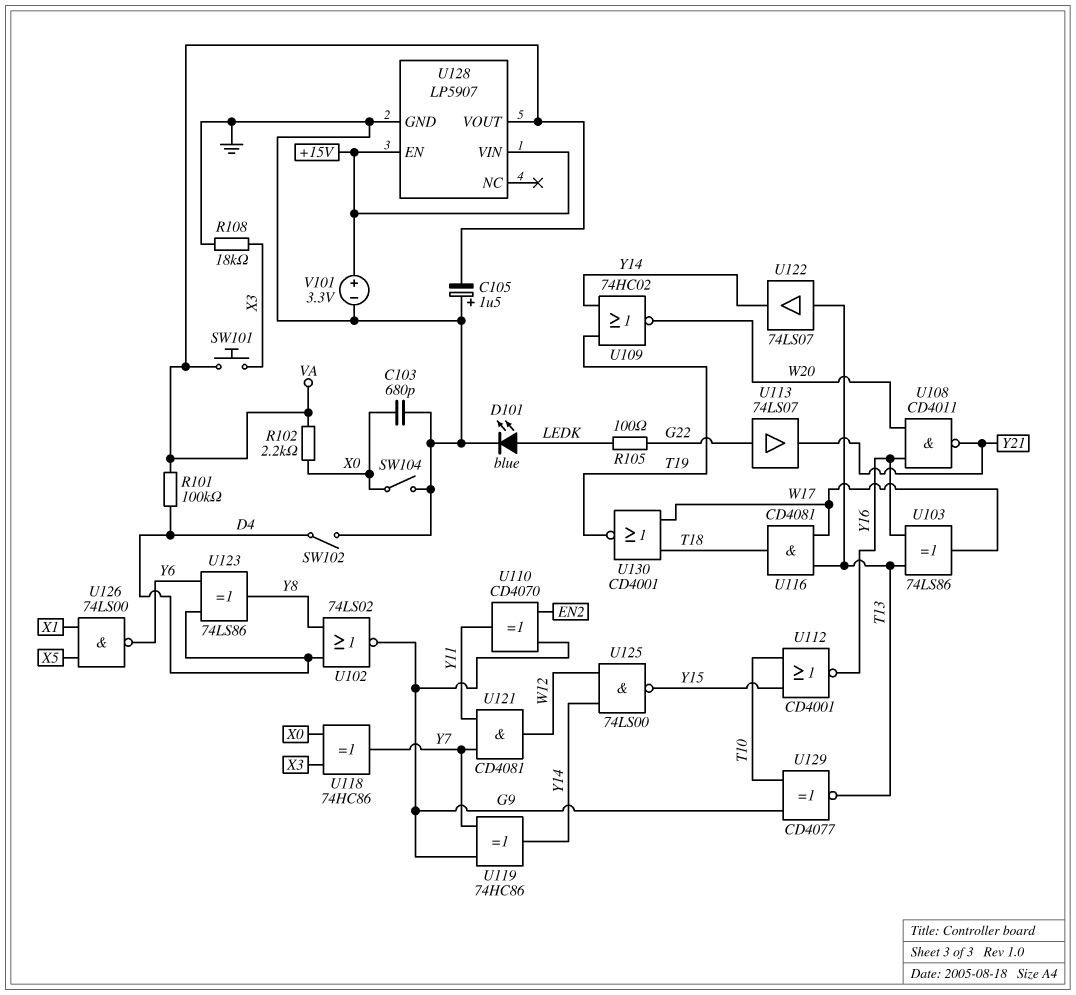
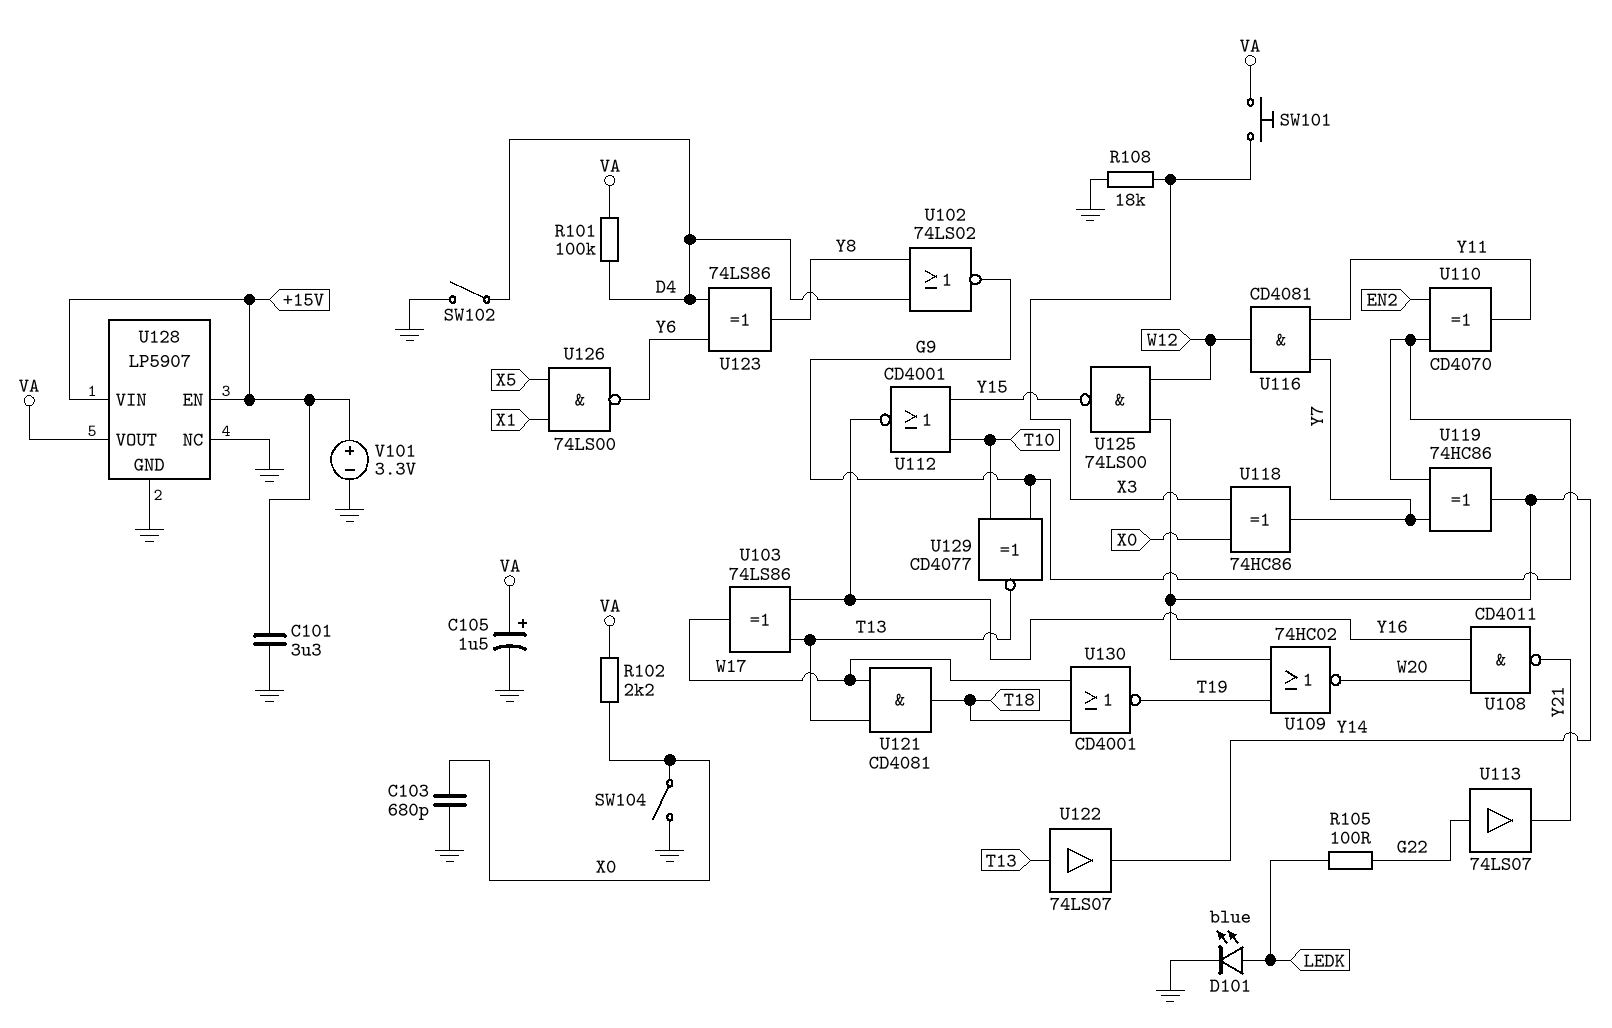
C101: none -> 3.3uF (+15V, GND)
C105: 1.5uF (plus GND, minus VA) -> 1.5uF (plus VA, minus GND)
U116: AND CD4081 (in T13, in W17, out T18) -> AND CD4081 (in Y7, in Y11, out W12)
U121: AND CD4081 (in Y7, in Y11, out W12) -> AND CD4081 (in T13, in W17, out T18)
U128 pin NC: none -> GND

